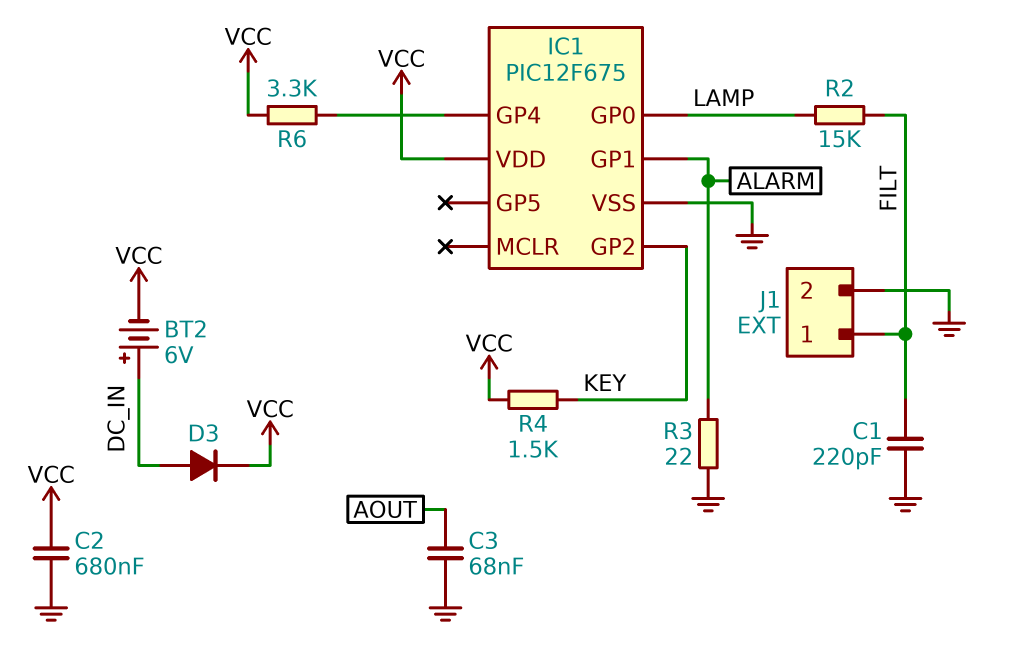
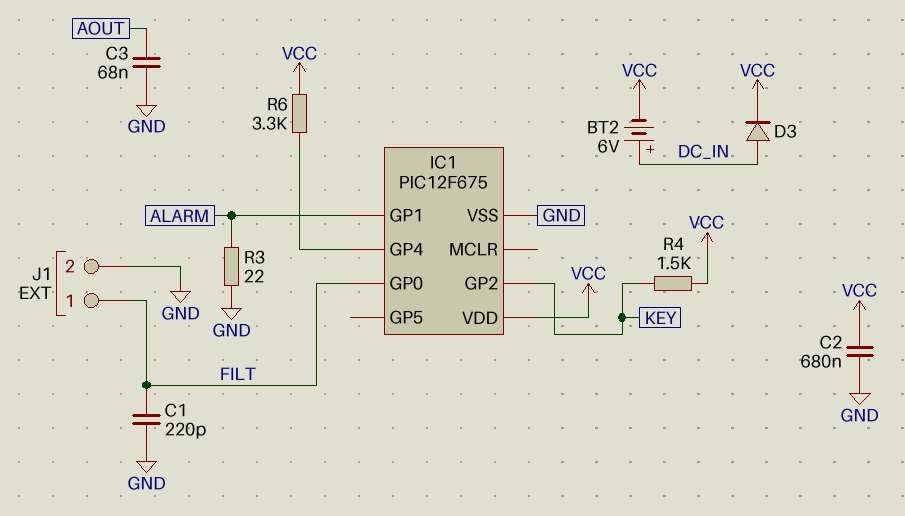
IC1 pin GP0: LAMP -> FILT
R2: 15k (FILT, LAMP) -> none

